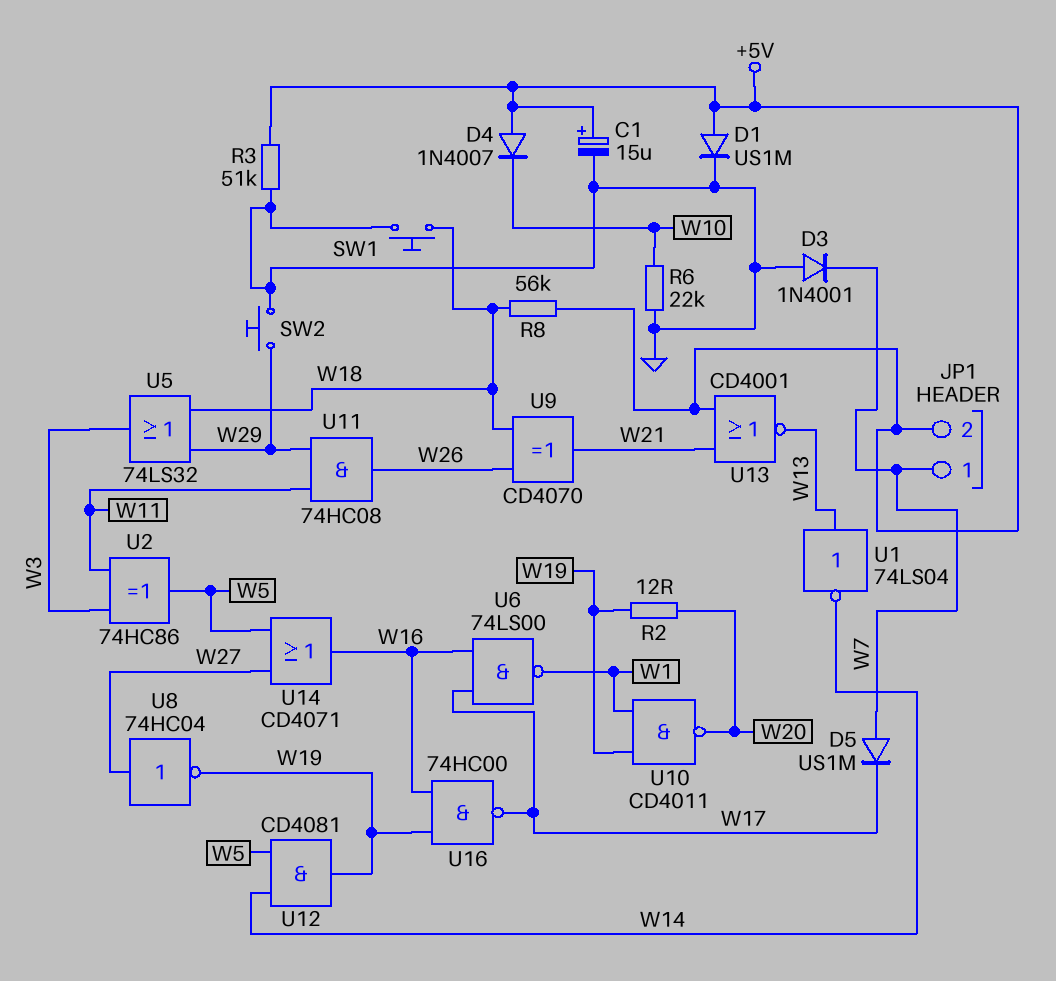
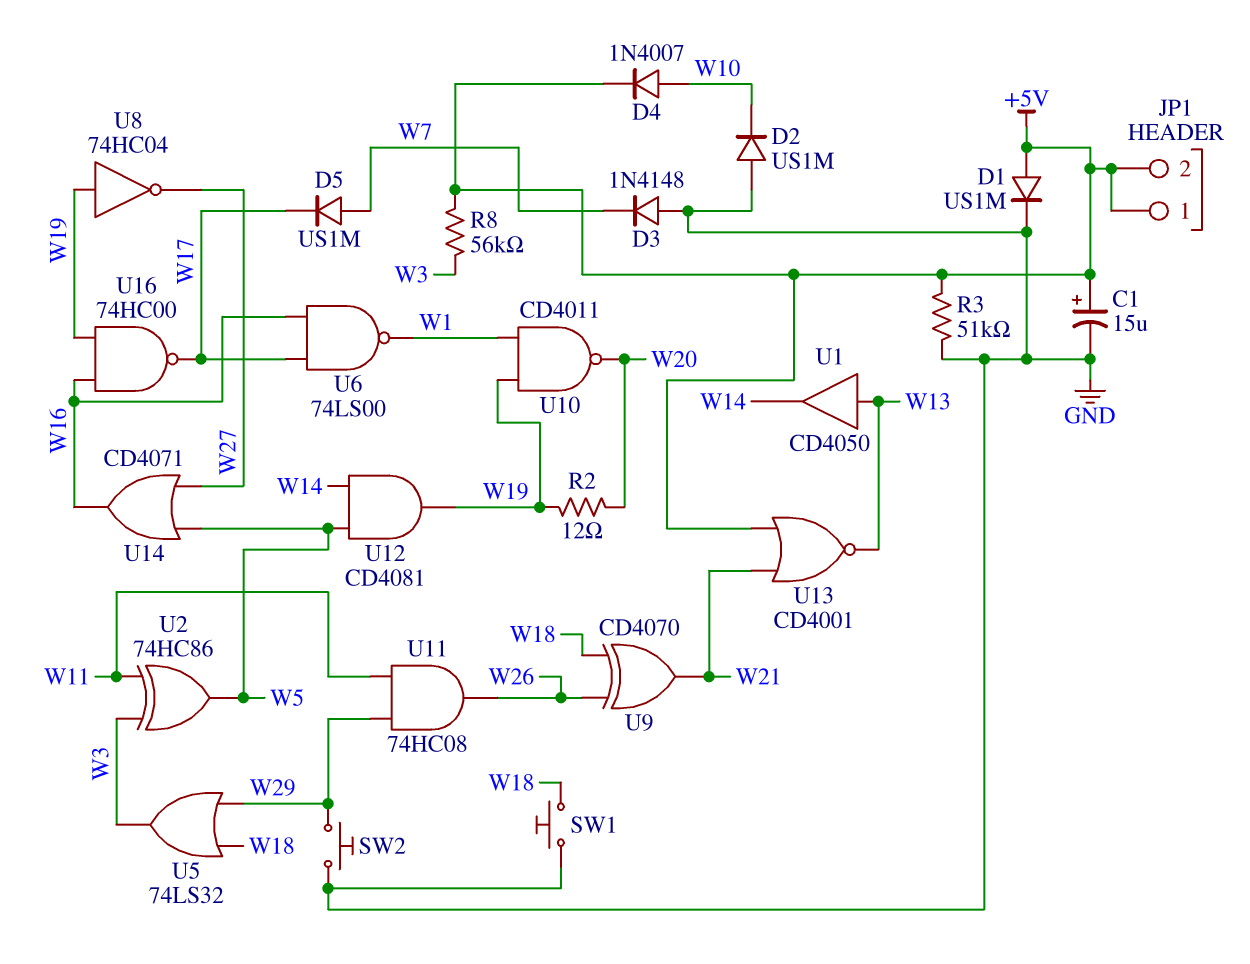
D2: none -> diode US1M (A GND, K W10)
D3: diode 1N4001 (A GND, K W7) -> diode 1N4148 (A GND, K W7)
D4: diode 1N4007 (A +5V, K W10) -> diode 1N4007 (A W10, K +5V)
JP1 pin 1: W7 -> +5V
R6: 22k (GND, W10) -> none
R8: 56k (+5V, W18) -> 56k (+5V, W3)
U1: NOT 74LS04 (in W13, out W14) -> buffer CD4050 (in W13, out W14)
U8: NOT 74HC04 (in W27, out W19) -> NOT 74HC04 (in W19, out W27)

